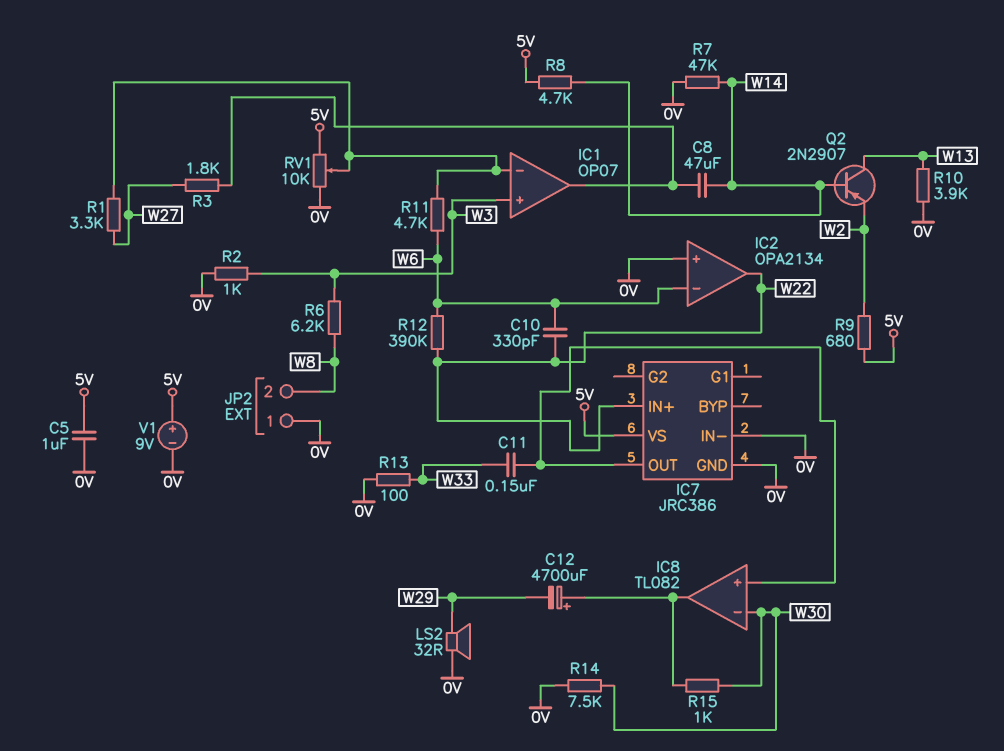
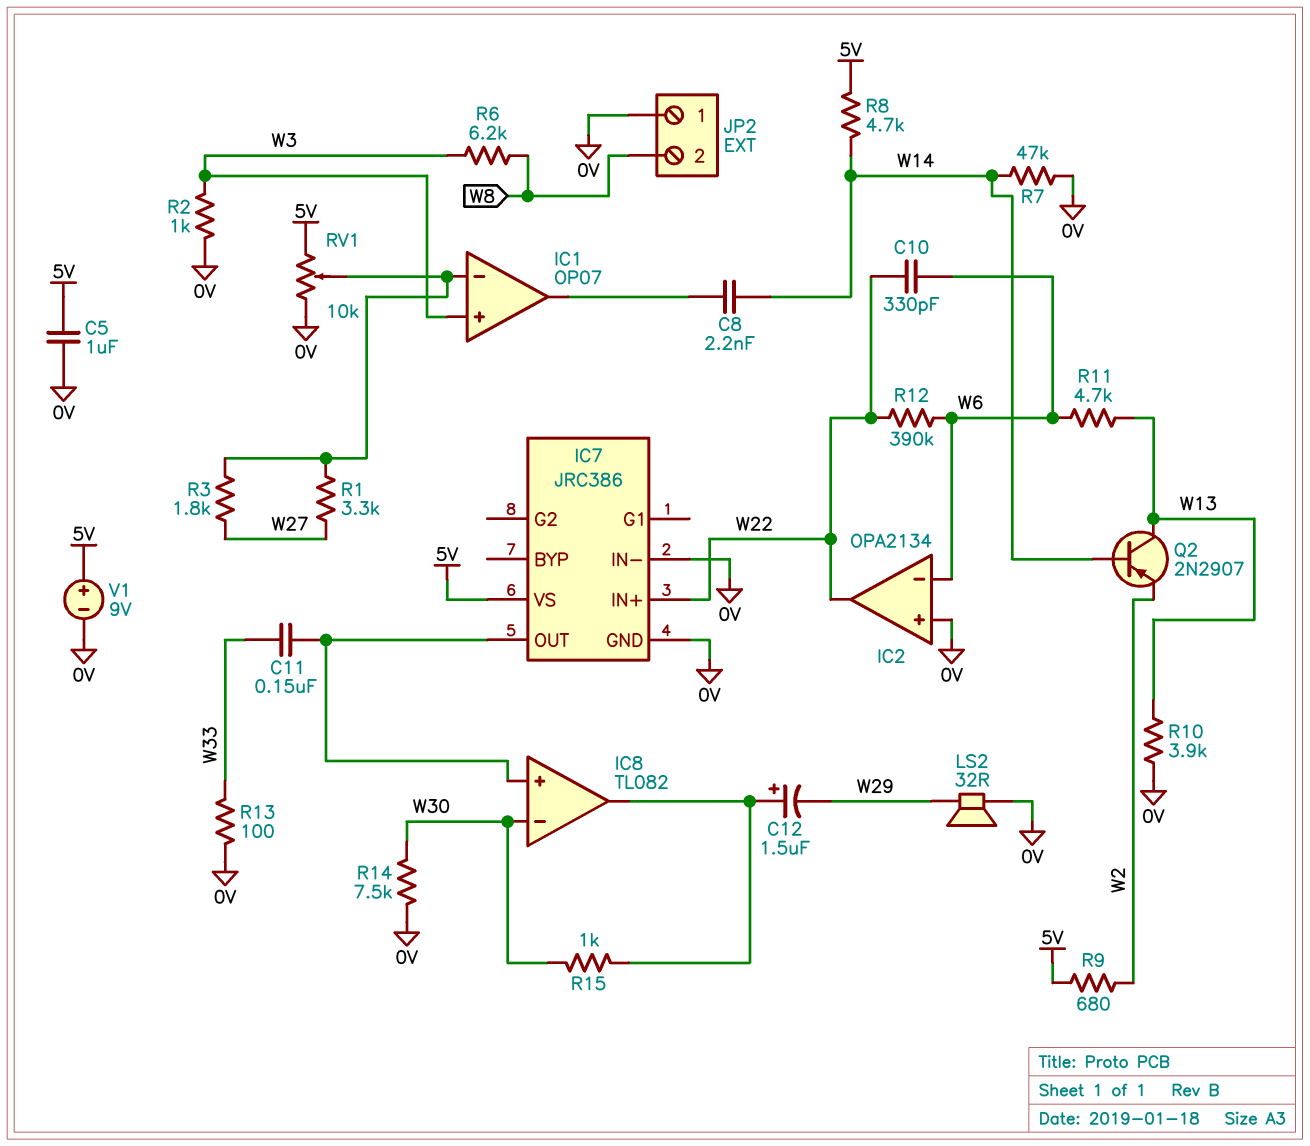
C8: 47uF (IC1/out, W14) -> 2.2nF (IC1/out, W14)
C12: 4700uF (plus IC8/out, minus W29) -> 1.5uF (plus IC8/out, minus W29)
R3: 1.8k (IC1/out, W27) -> 1.8k (IC1/in-, W27)
R11: 4.7k (IC1/in-, W6) -> 4.7k (W6, W13)

